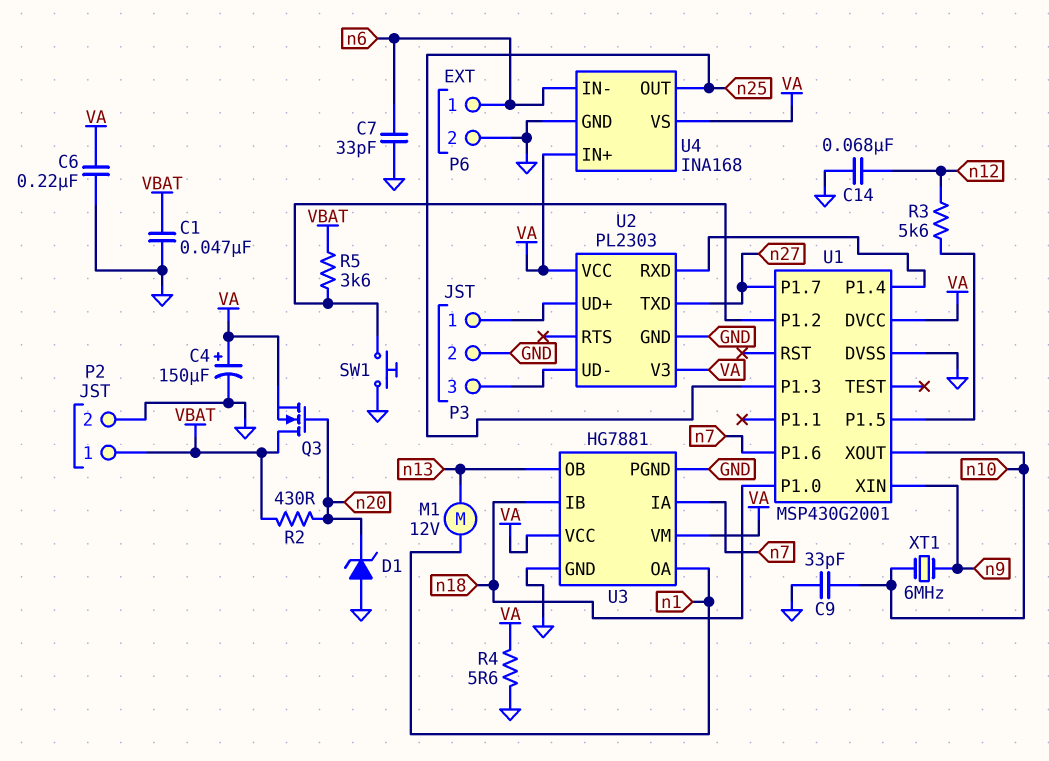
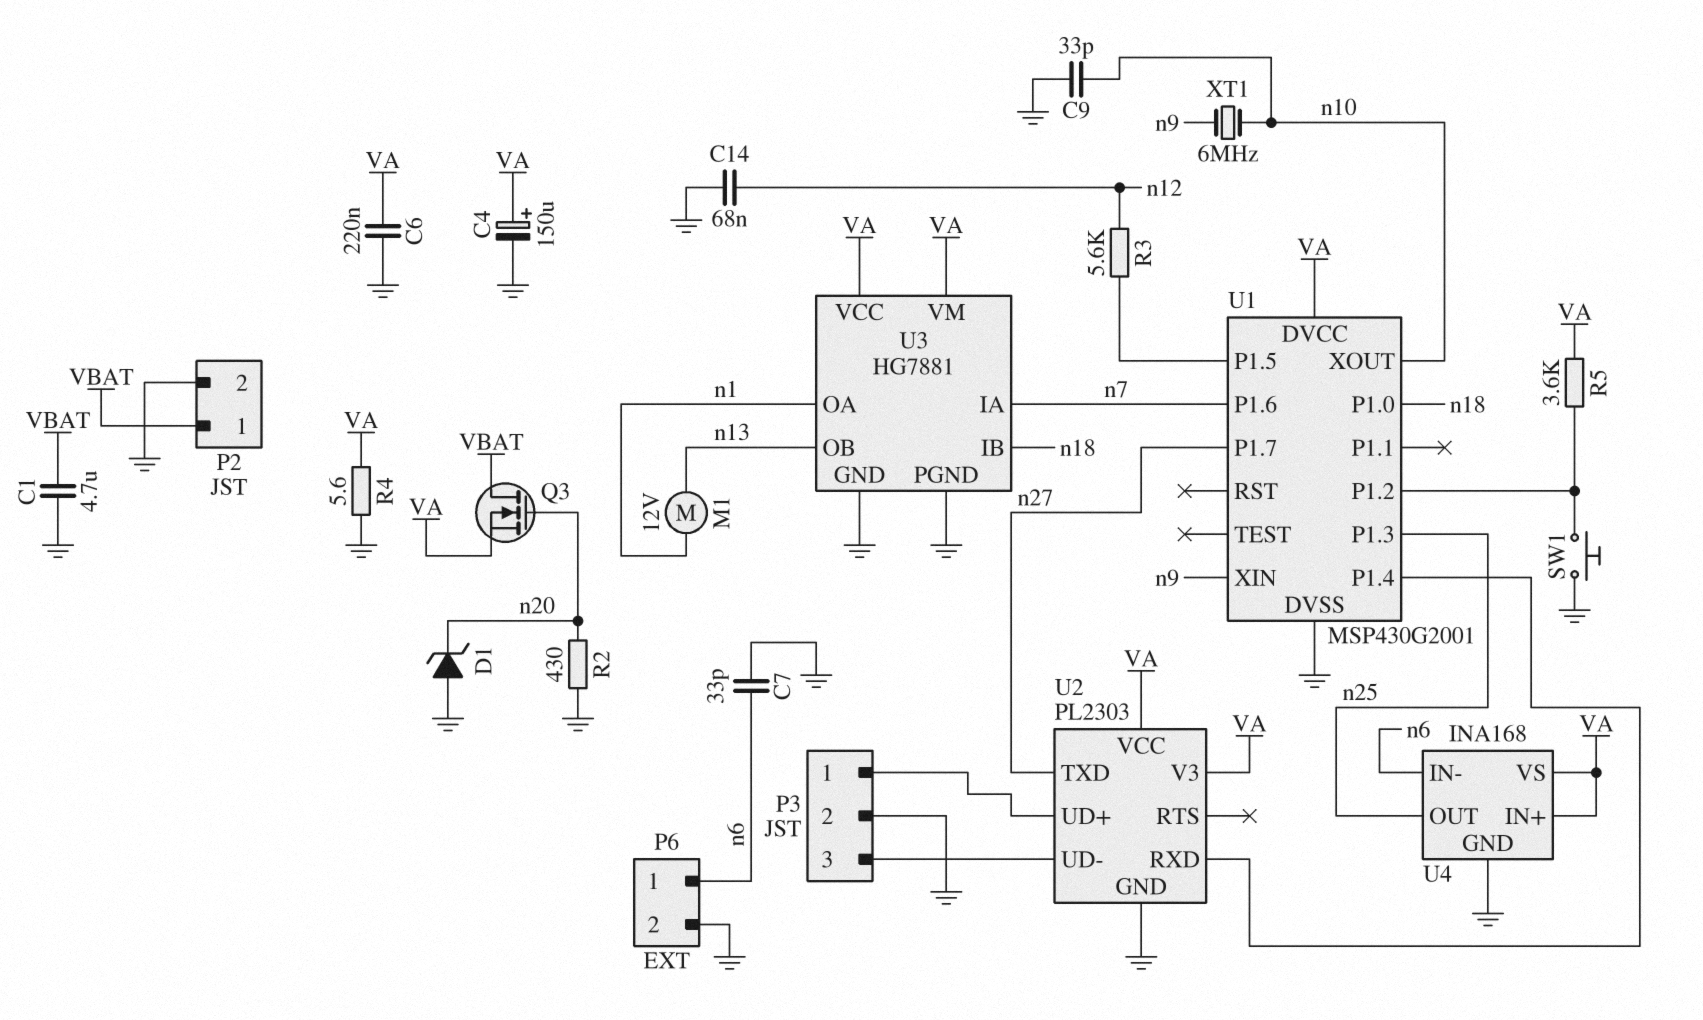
C1: 47nF (GND, VBAT) -> 4.7uF (GND, VBAT)
R2: 430 (VBAT, n20) -> 430 (GND, n20)
R5: 3.6k (U1/P1.2, VBAT) -> 3.6k (U1/P1.2, VA)

